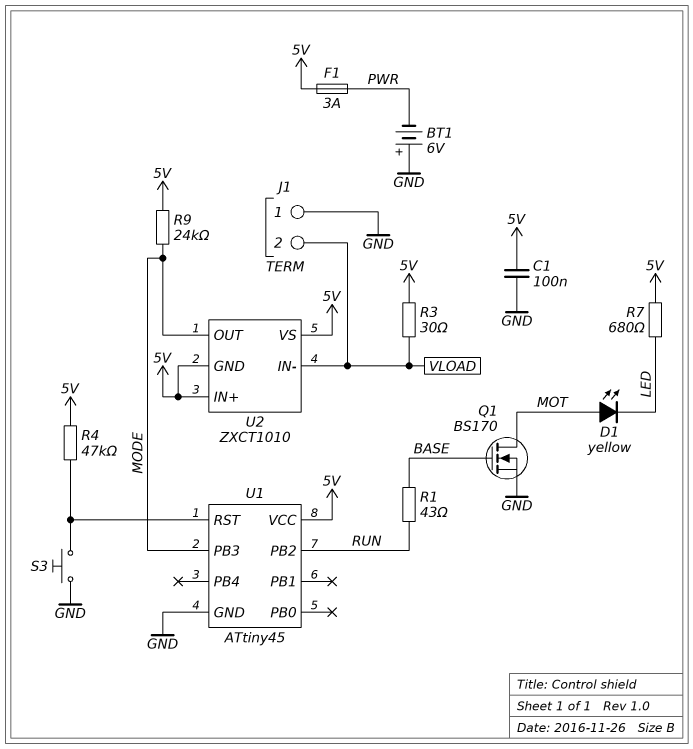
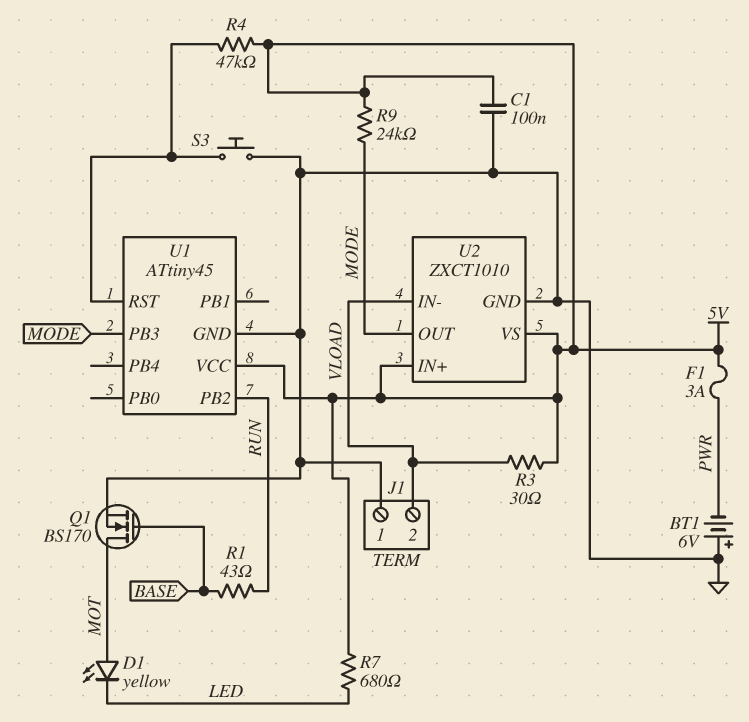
U2 pin GND: 5V -> GND

